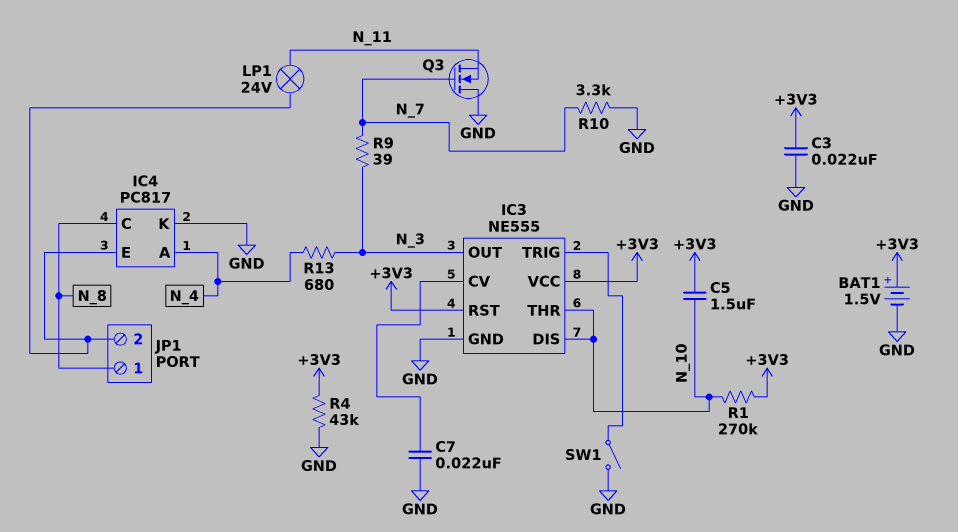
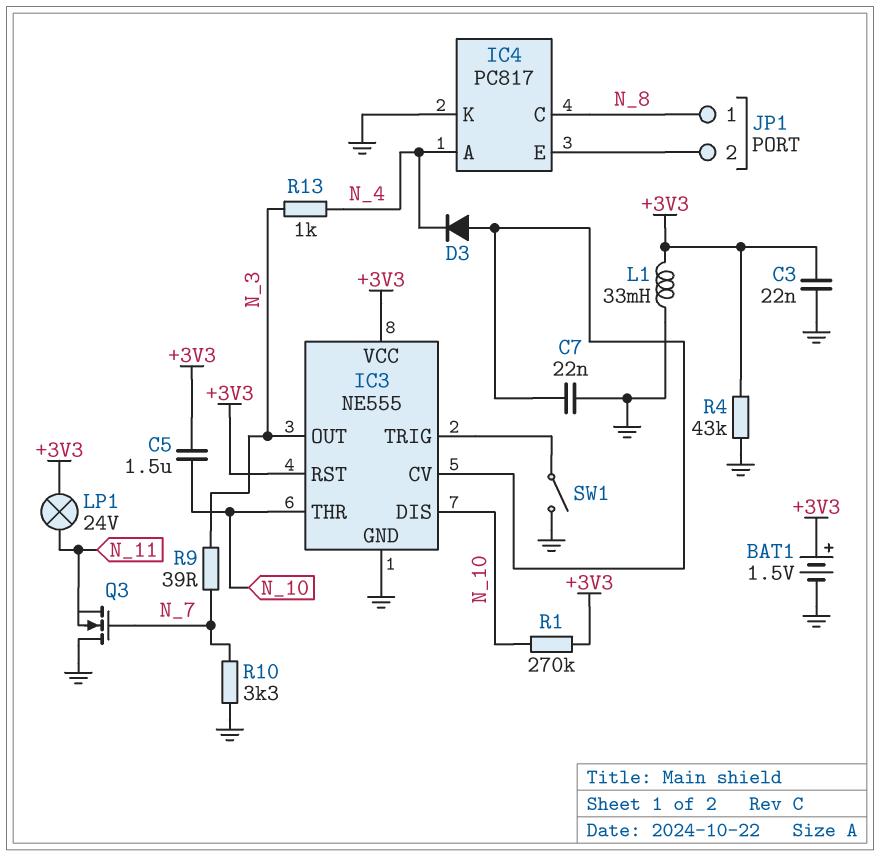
D3: none -> diode (A IC3/CV, K N_4)
L1: none -> 33mH (+3V3, GND)
LP1: lamp 24V (IC4/E, N_11) -> lamp 24V (+3V3, N_11)
R13: 680 (N_3, N_4) -> 1k (N_3, N_4)

